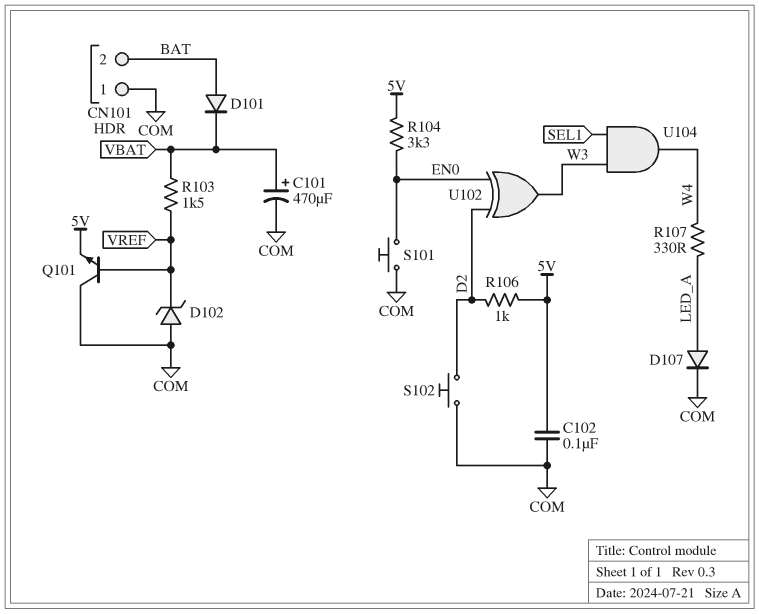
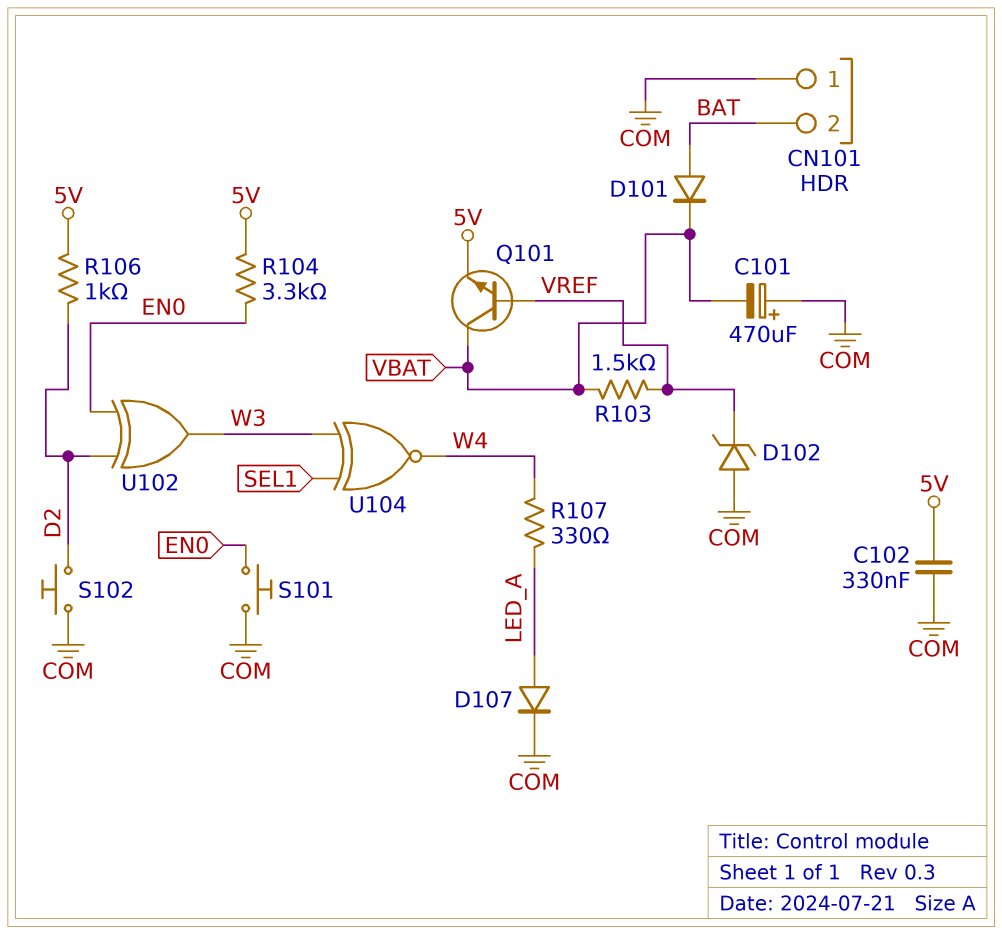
C101: 470uF (plus VBAT, minus COM) -> 470uF (plus COM, minus VBAT)
C102: 100nF (5V, COM) -> 330nF (5V, COM)
Q101: NPN (B VREF, C COM, E 5V) -> NPN (B VREF, C VBAT, E 5V)
U104: AND (in SEL1, in W3, out W4) -> XNOR (in SEL1, in W3, out W4)

